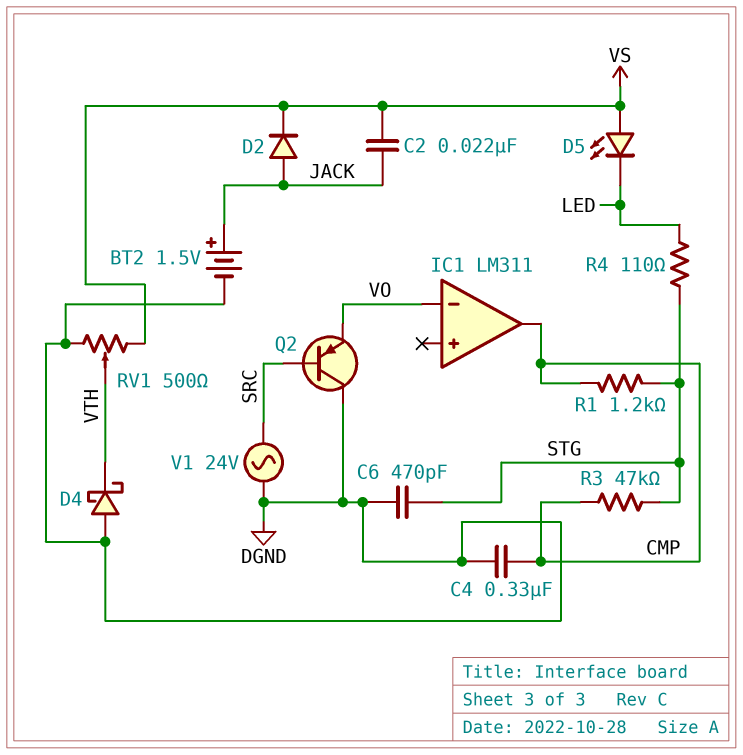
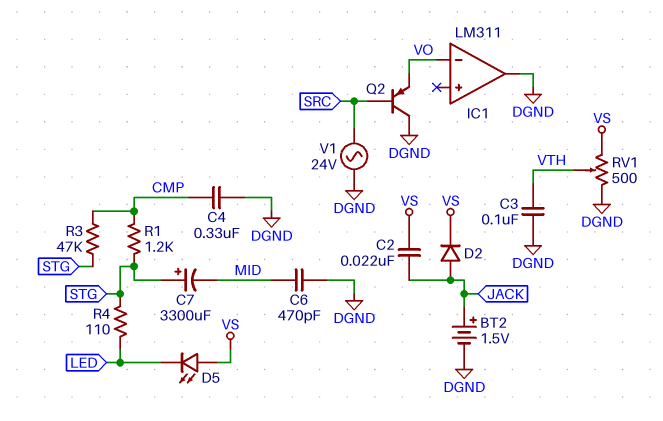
C3: none -> 100nF (DGND, VTH)
C6: 470pF (DGND, STG) -> 470pF (DGND, MID)
C7: none -> 3300uF (plus STG, minus MID)
D4: schottky (A DGND, K VTH) -> none
IC1 pin out: CMP -> DGND

